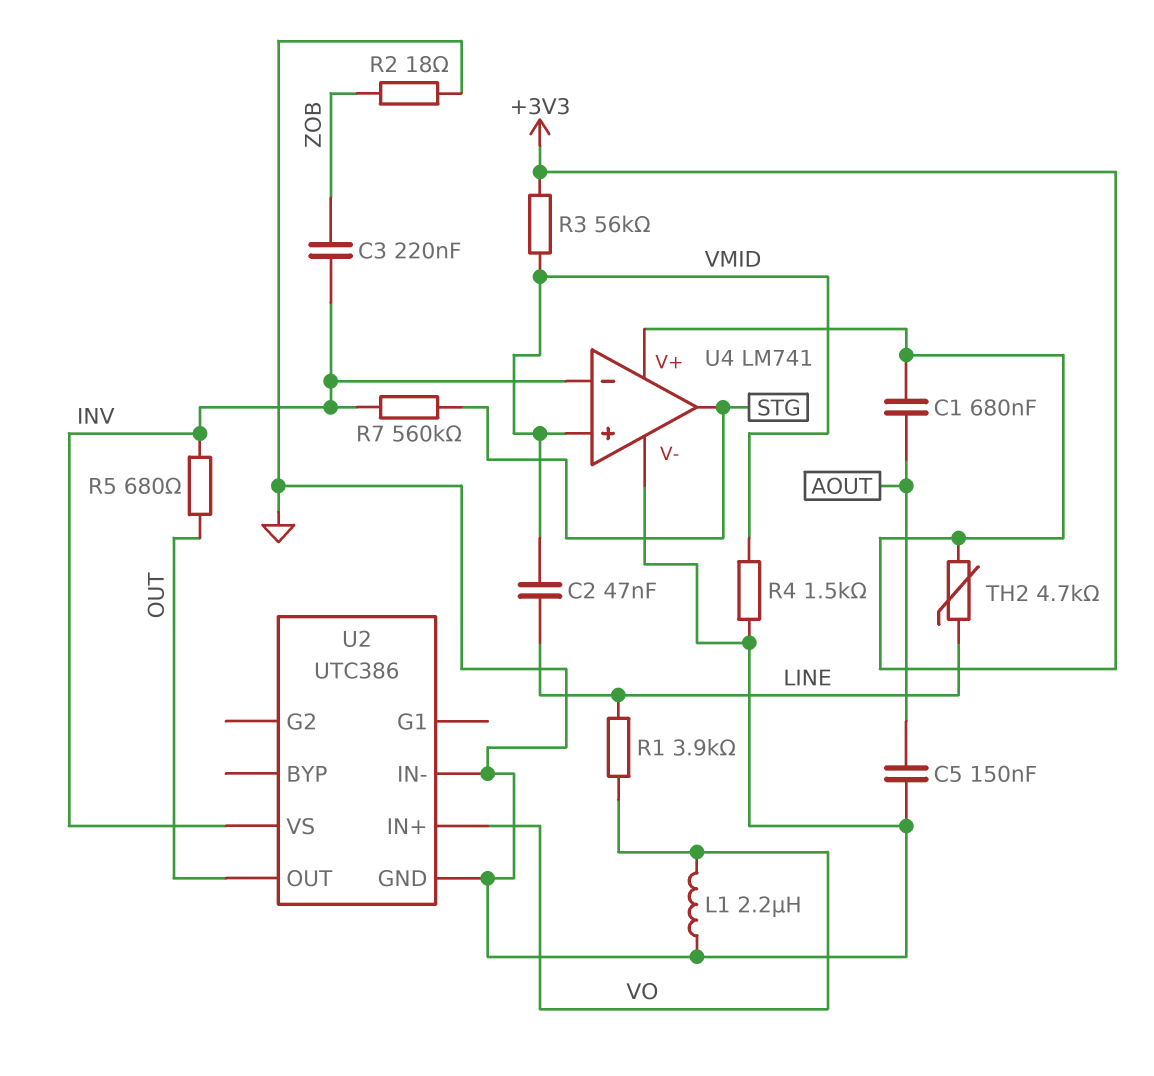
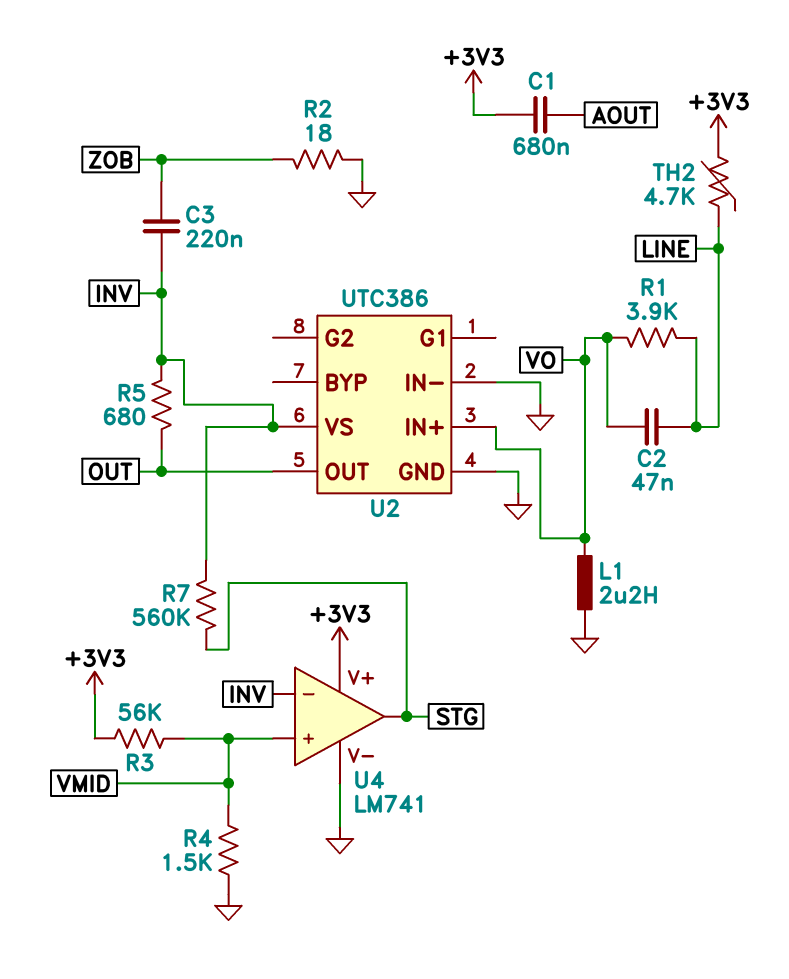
C2: 47nF (LINE, VMID) -> 47nF (LINE, VO)
C5: 150nF (AOUT, GND) -> none

